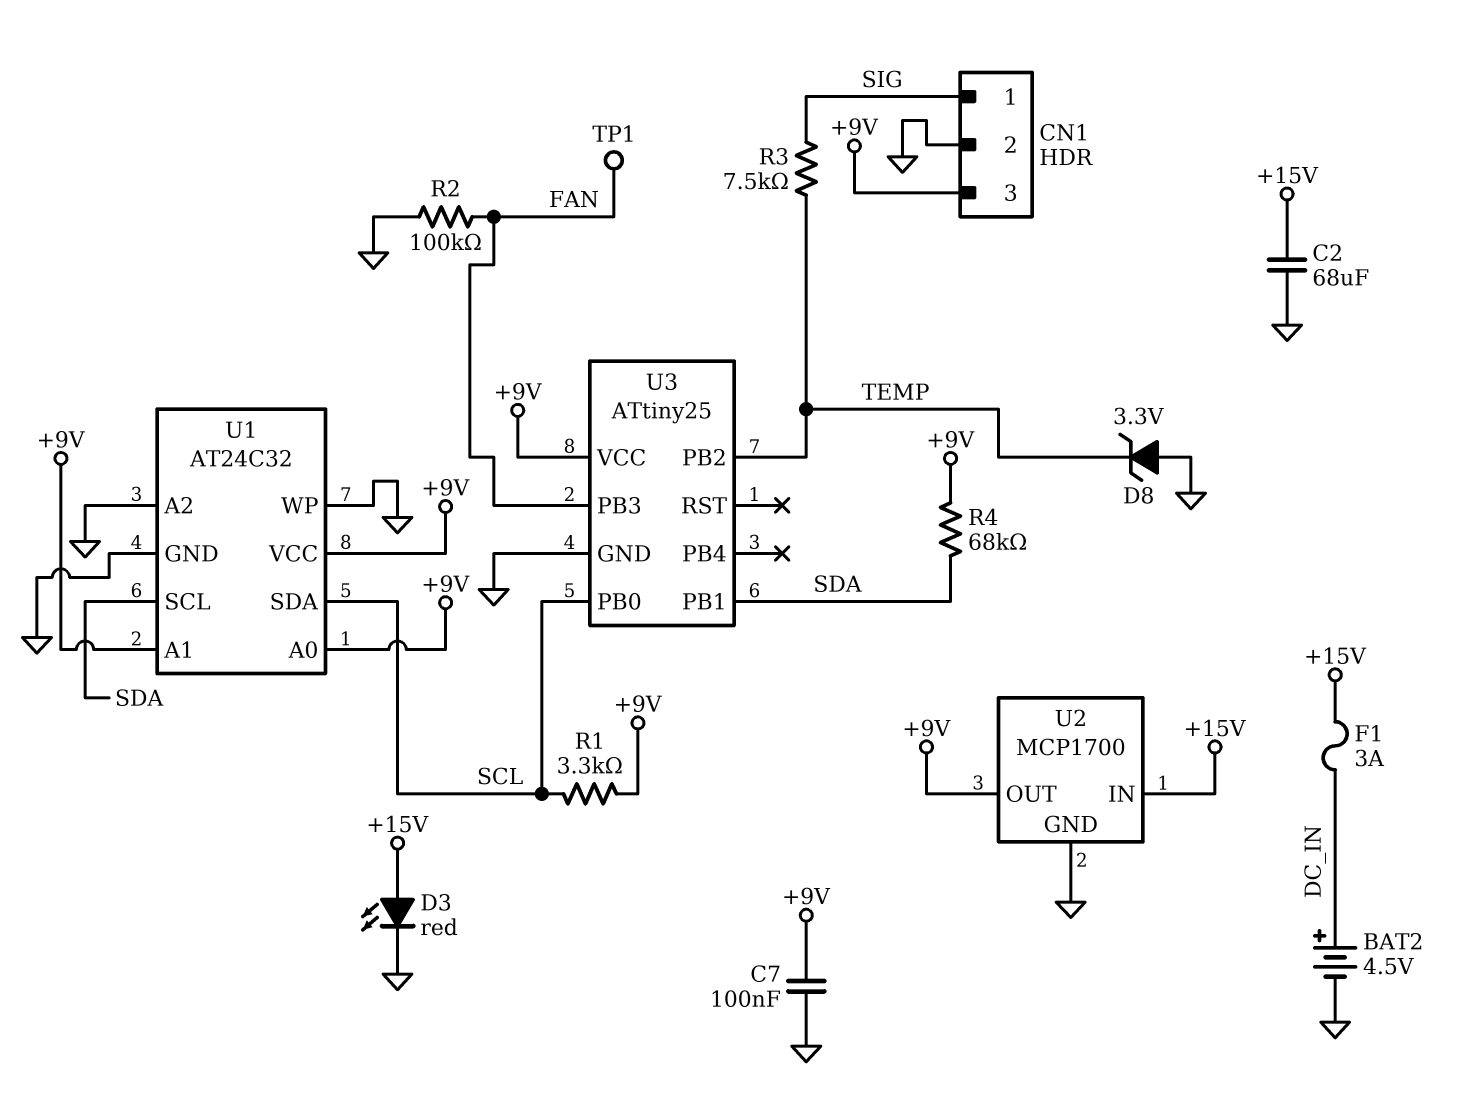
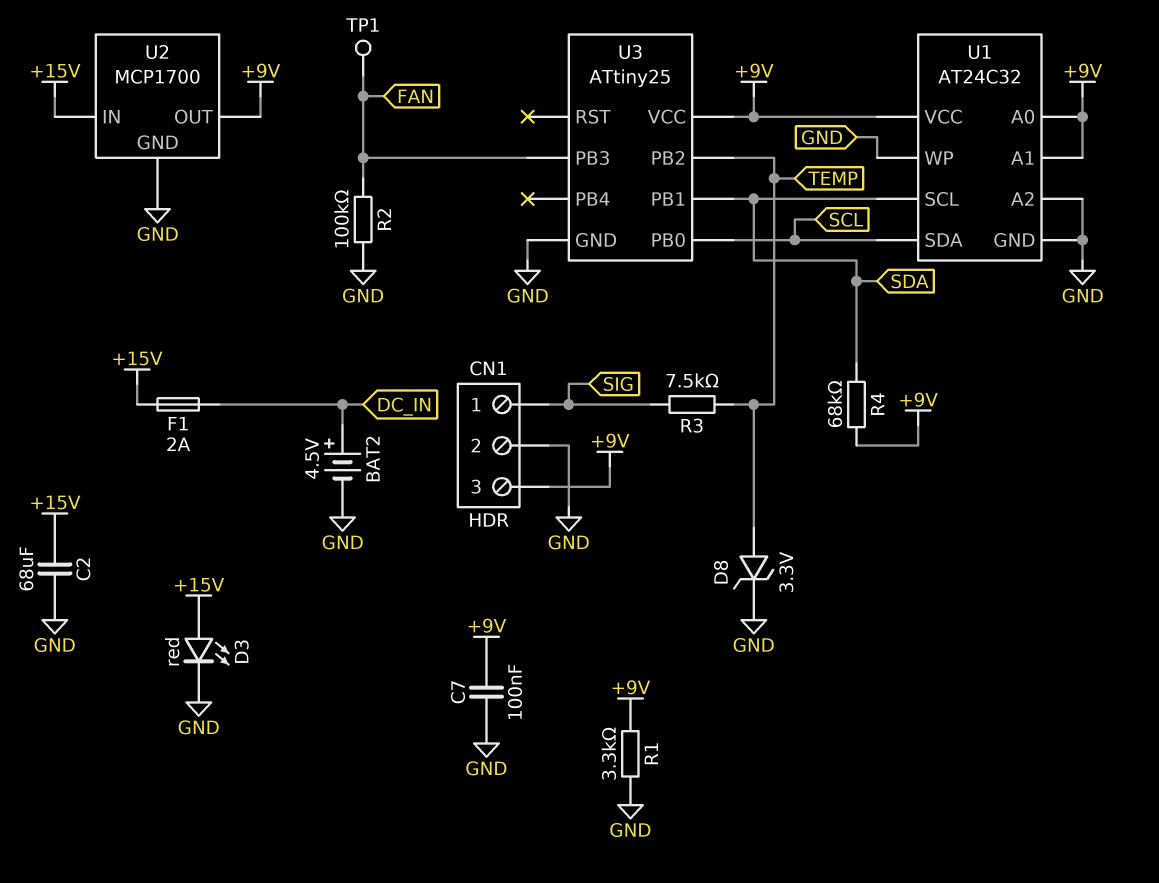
D8: zener 3.3V (A GND, K TEMP) -> zener 3.3V (A TEMP, K GND)
F1: 3A (+15V, DC_IN) -> 2A (+15V, DC_IN)
R1: 3.3k (+9V, SCL) -> 3.3k (+9V, GND)

